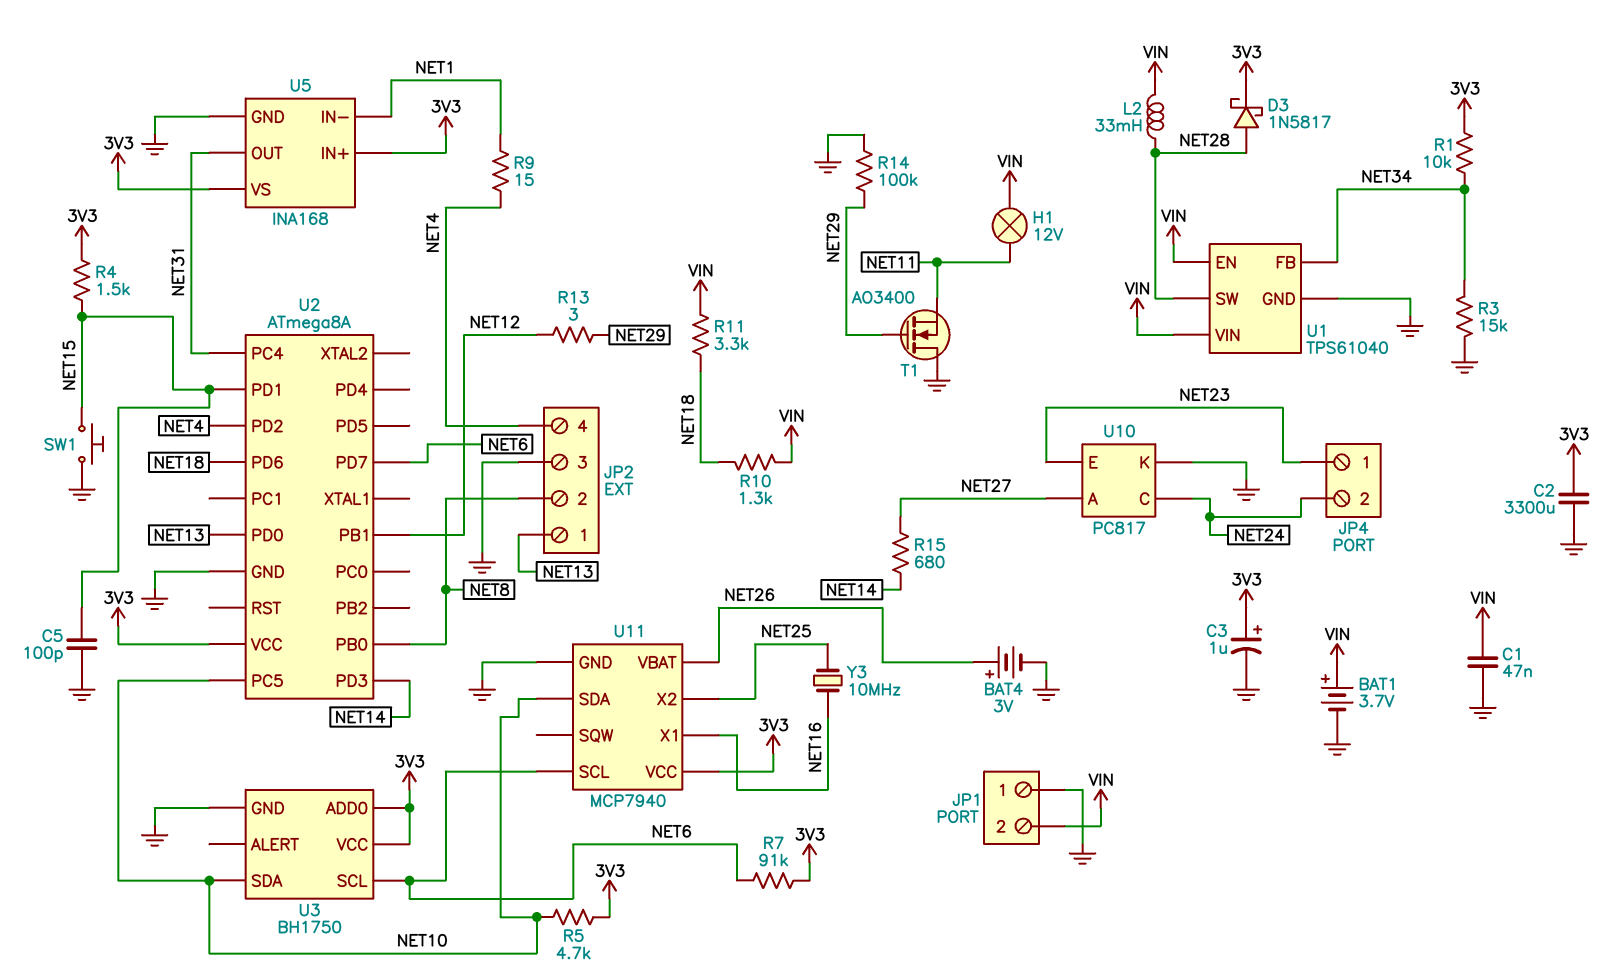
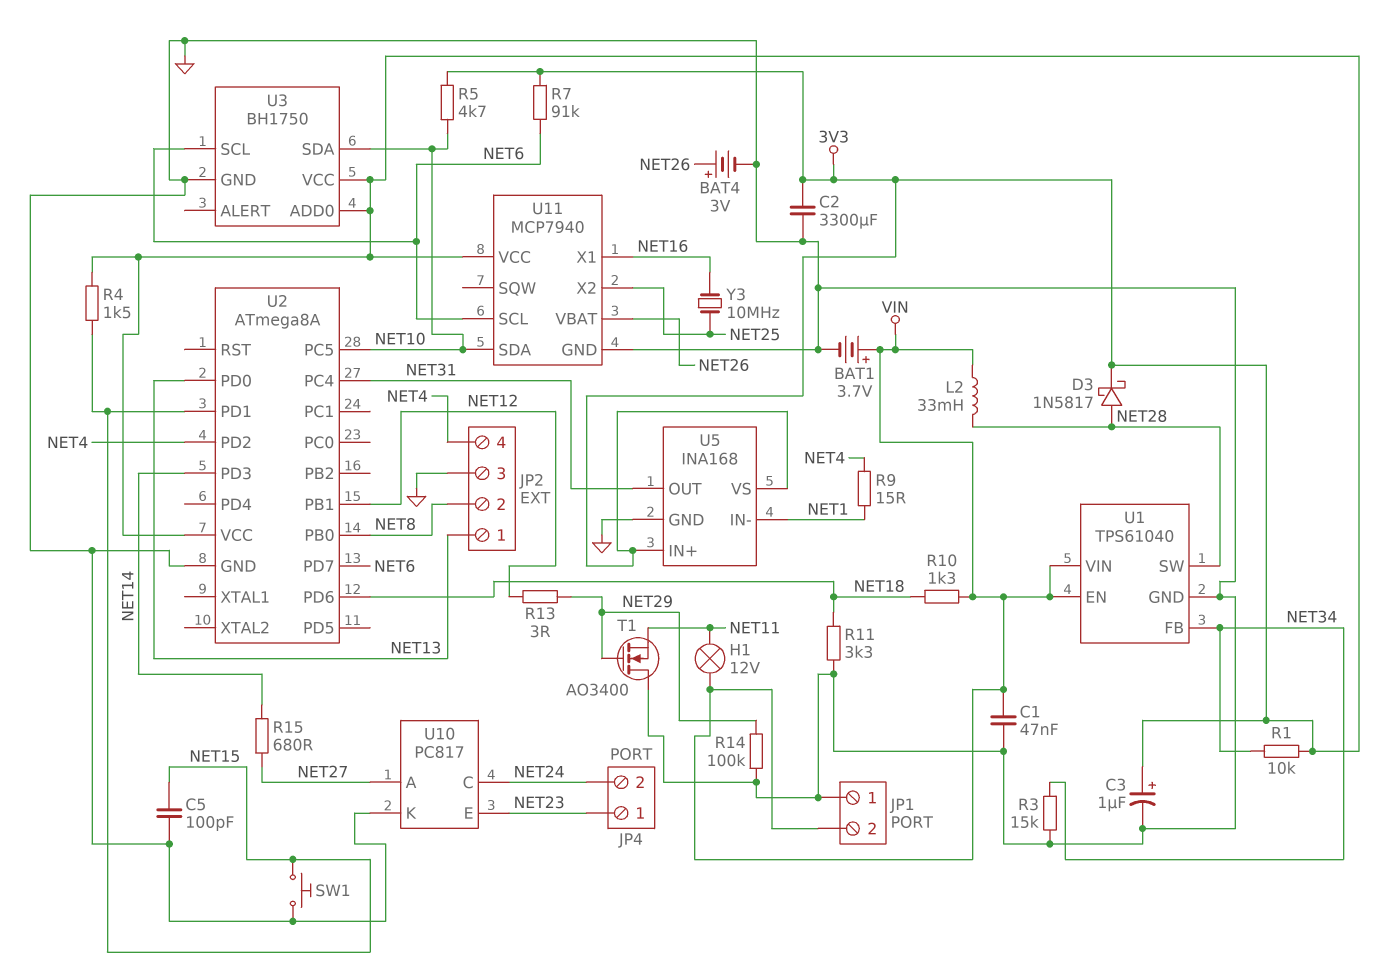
R11: 3.3k (NET18, VIN) -> 3.3k (GND, NET18)

